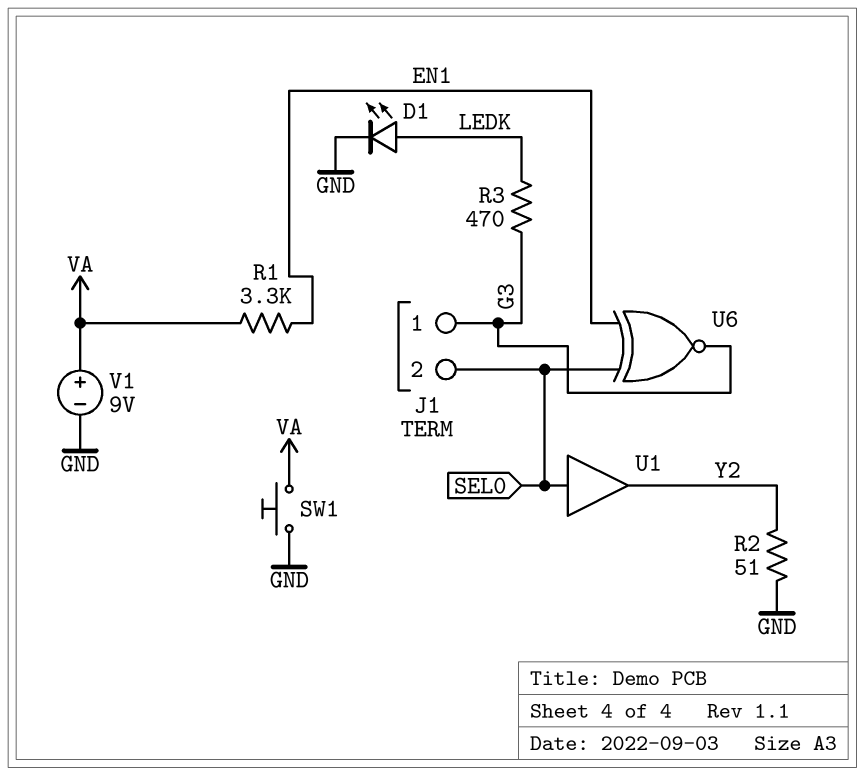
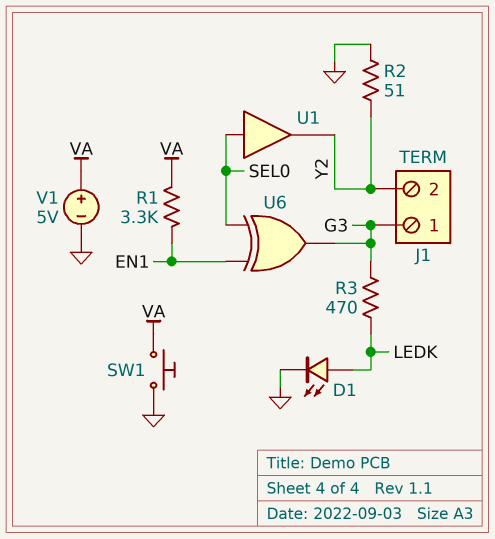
J1 pin 2: SEL0 -> Y2
U6: XNOR (in EN1, in SEL0, out G3) -> XOR (in EN1, in SEL0, out G3)
V1: 9V (plus VA, minus GND) -> 5V (plus VA, minus GND)

